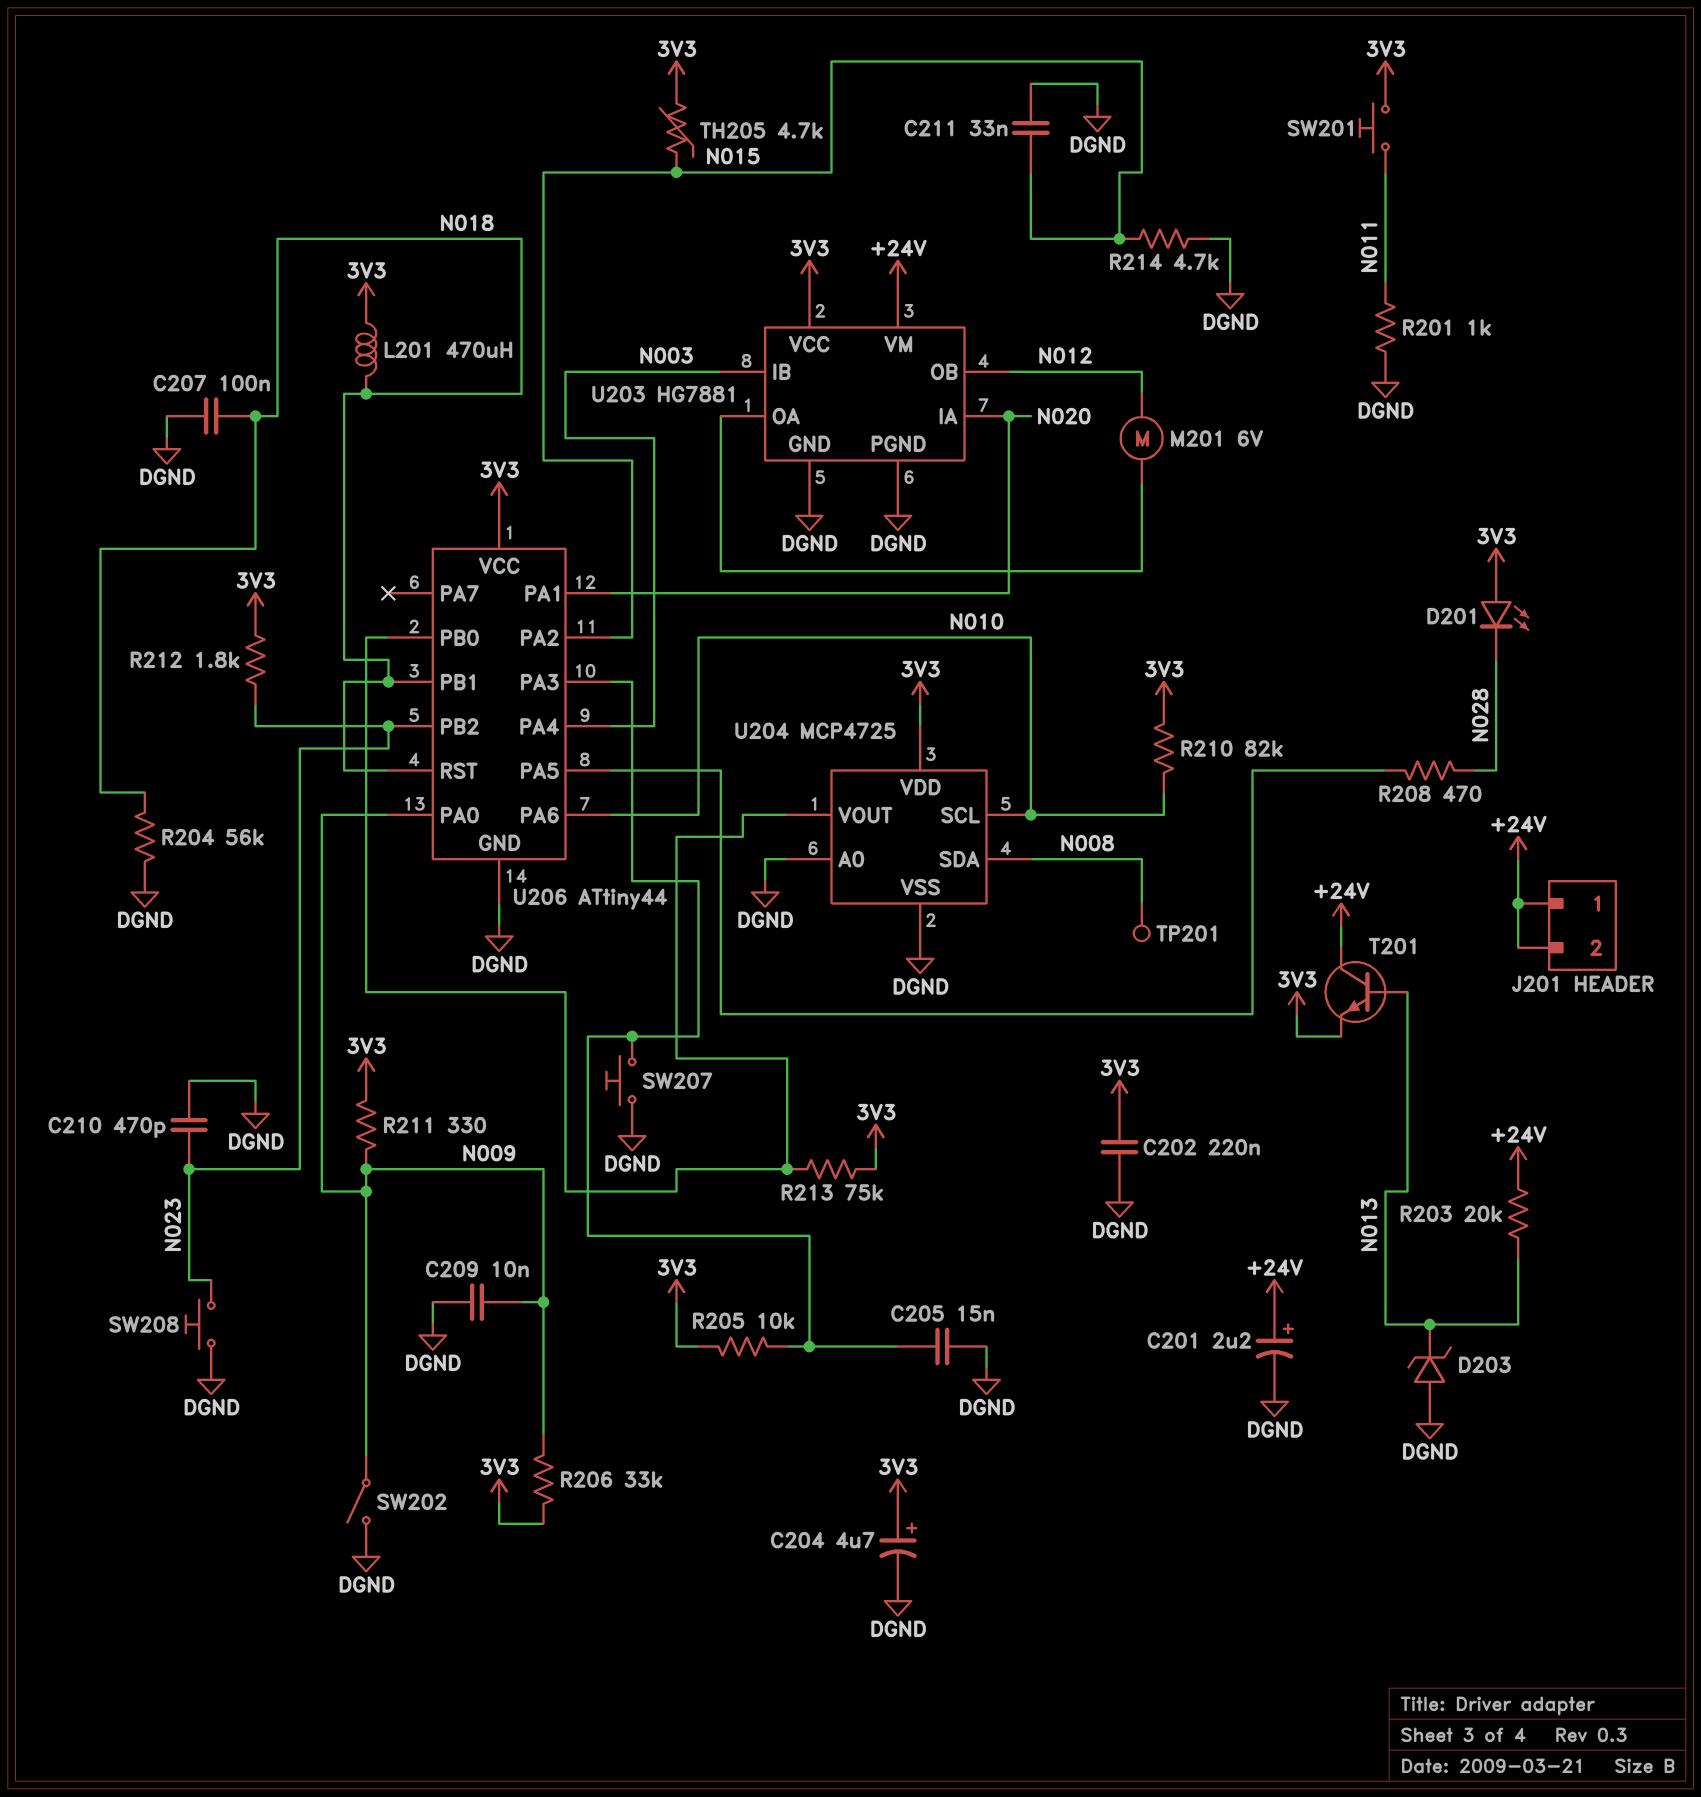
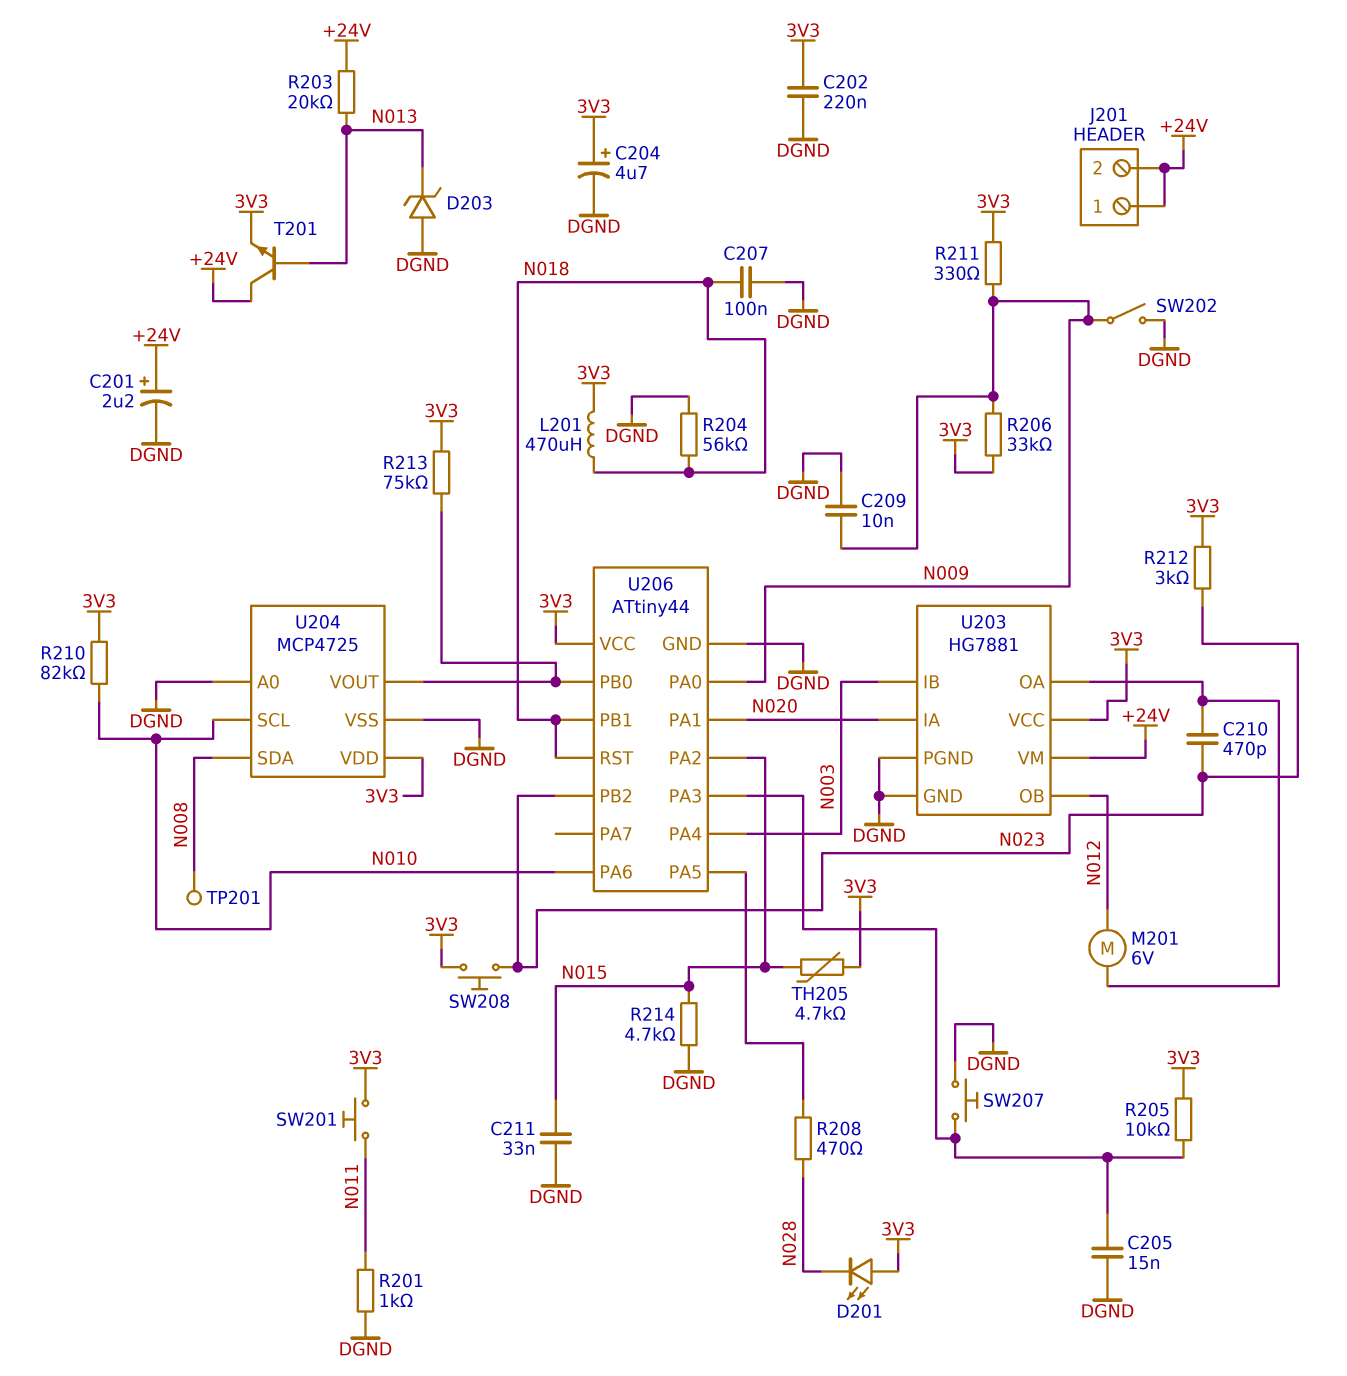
C210: 470pF (DGND, N023) -> 470pF (N023, U203/OA)
R212: 1.8k (3V3, N023) -> 3k (3V3, N023)
SW208: button (DGND, N023) -> button (3V3, N023)

